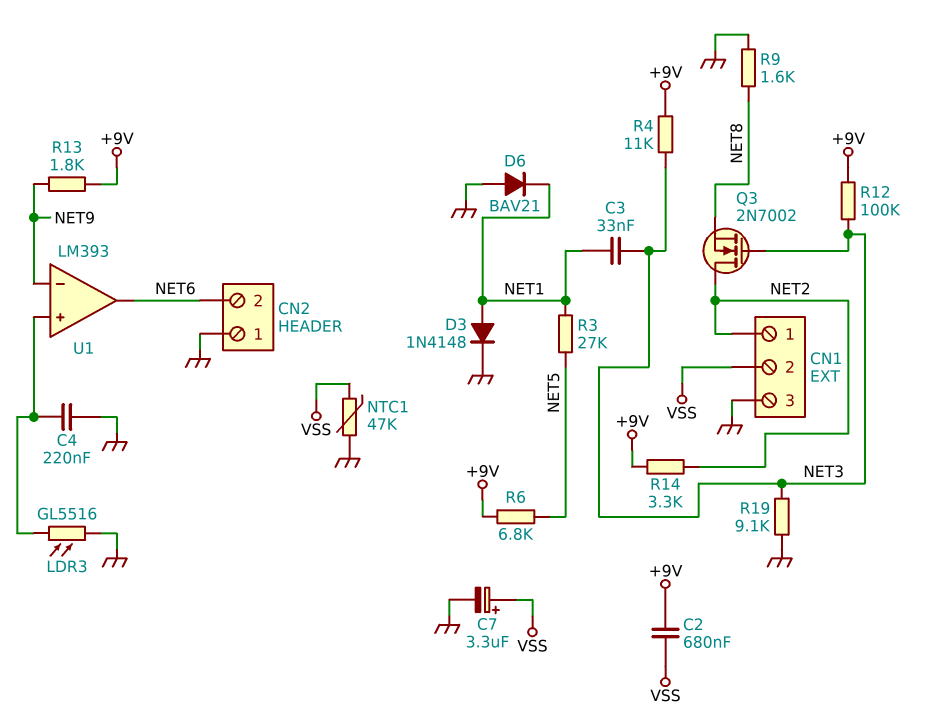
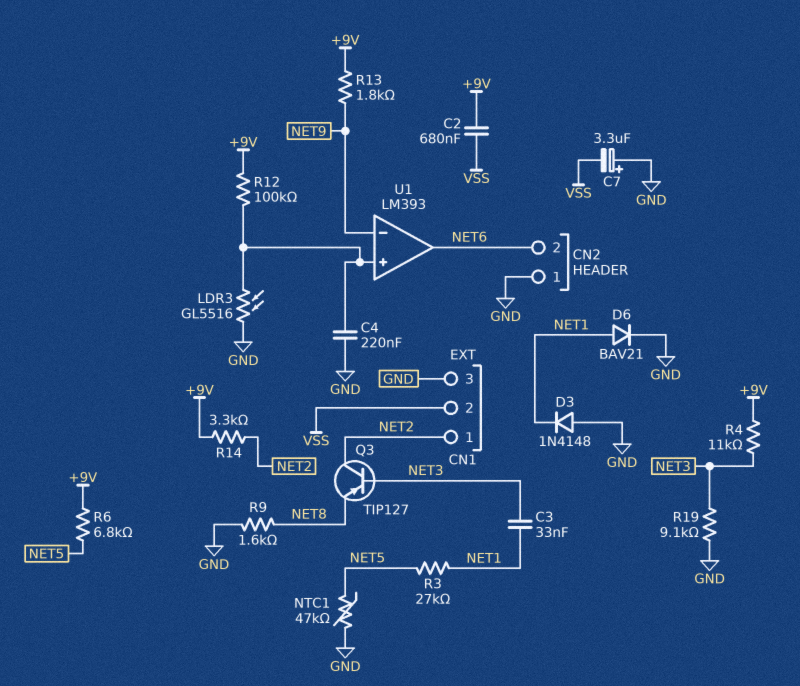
C7: 3.3uF (plus VSS, minus GND) -> 3.3uF (plus GND, minus VSS)
D3: diode 1N4148 (A NET1, K GND) -> diode 1N4148 (A GND, K NET1)
D6: diode BAV21 (A GND, K NET1) -> diode BAV21 (A NET1, K GND)
NTC1: 47k (GND, VSS) -> 47k (GND, NET5)
Q3: NMOS 2N7002 (G NET3, D NET2, S NET8) -> PNP TIP127 (B NET3, C NET2, E NET8)
R12: 100k (+9V, NET3) -> 100k (+9V, U1/in+)

